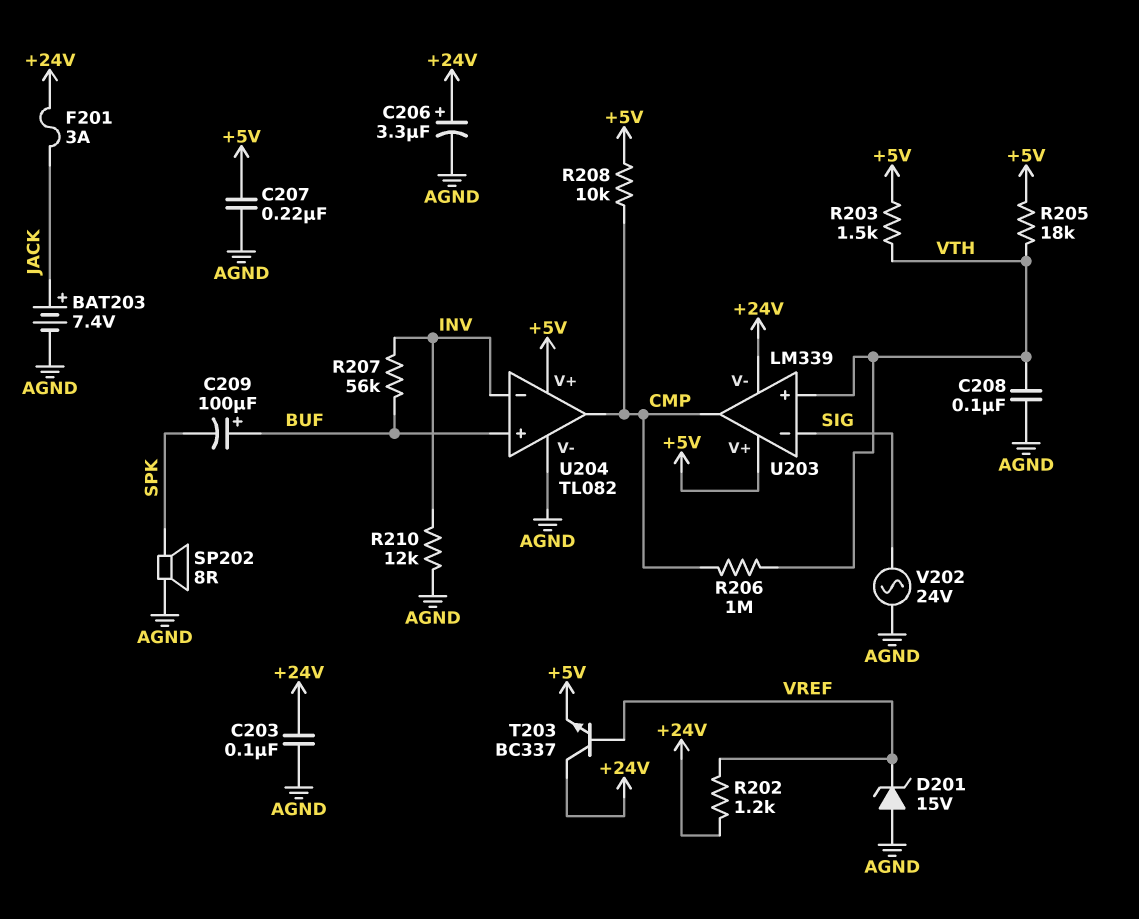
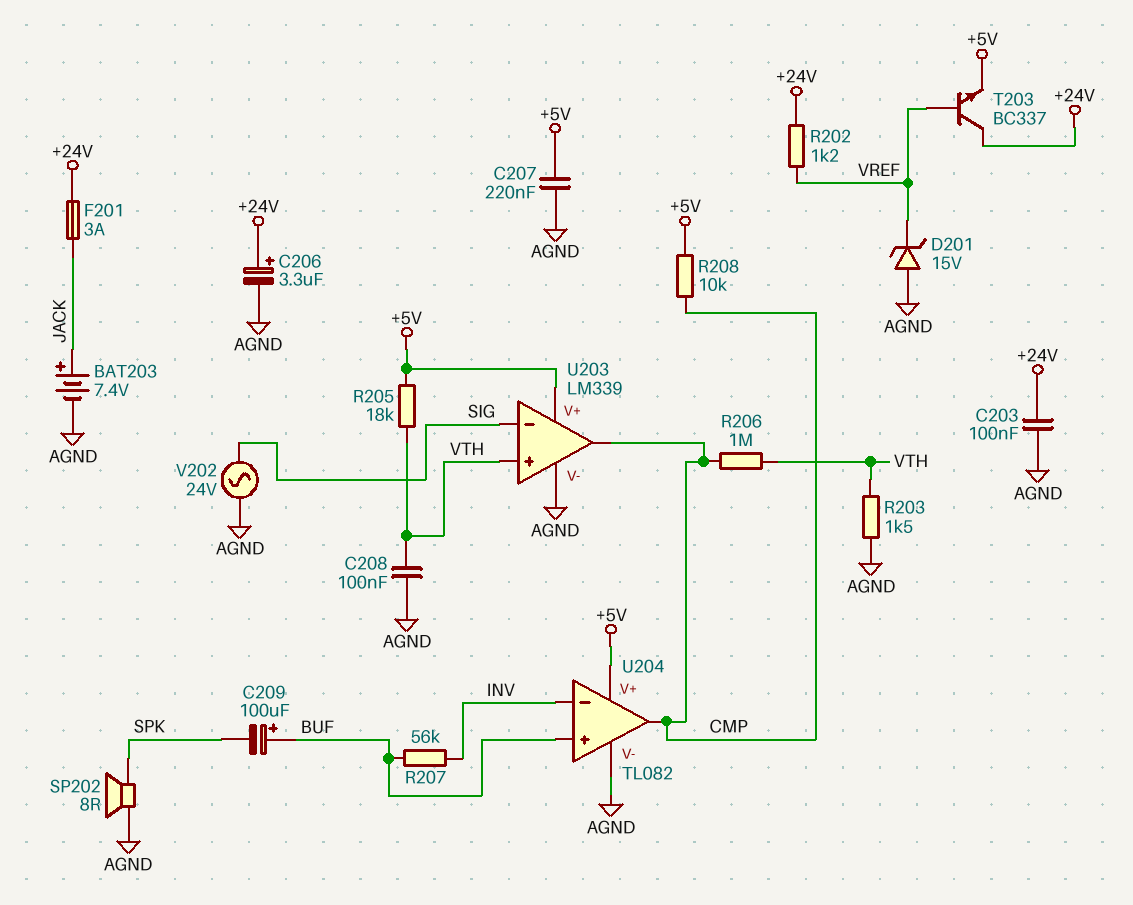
R203: 1.5k (+5V, VTH) -> 1.5k (AGND, VTH)
R210: 12k (AGND, INV) -> none
U203 pin V-: +24V -> AGND

